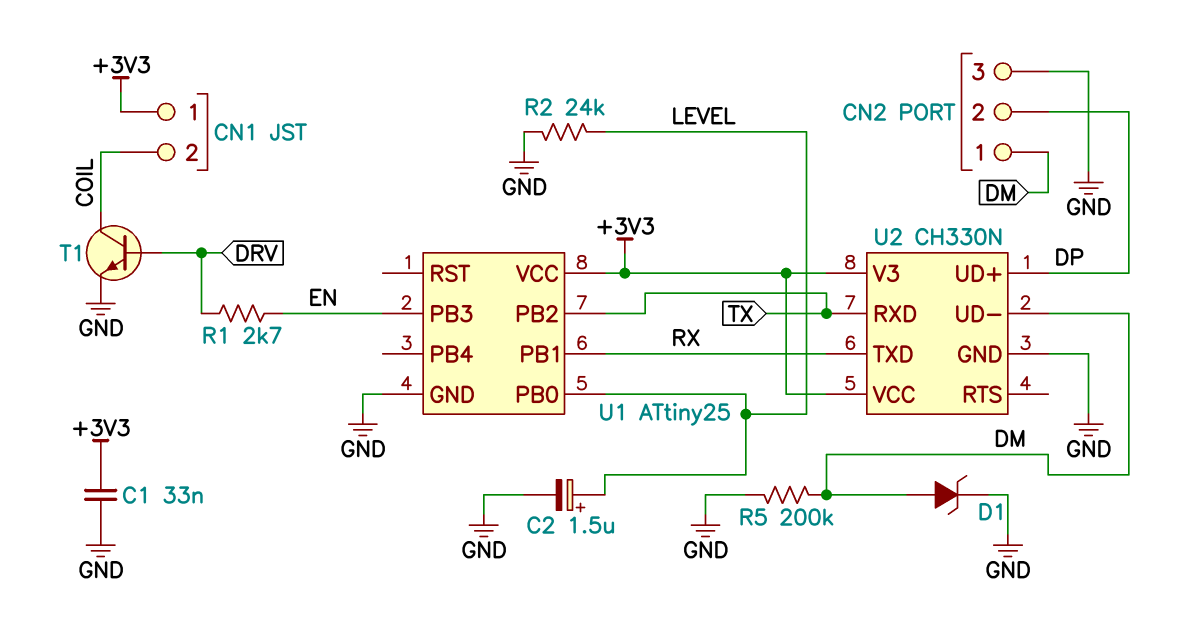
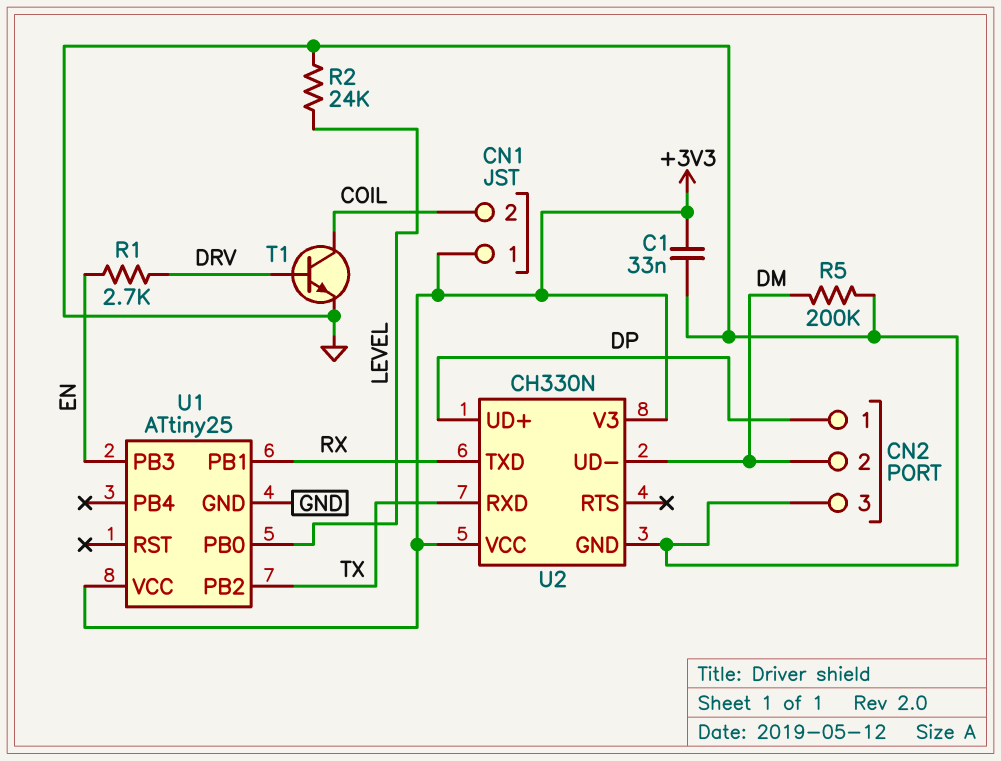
C2: 1.5uF (plus LEVEL, minus GND) -> none
CN2 pin 1: DM -> DP
CN2 pin 2: DP -> DM
D1: zener (A DM, K GND) -> none

